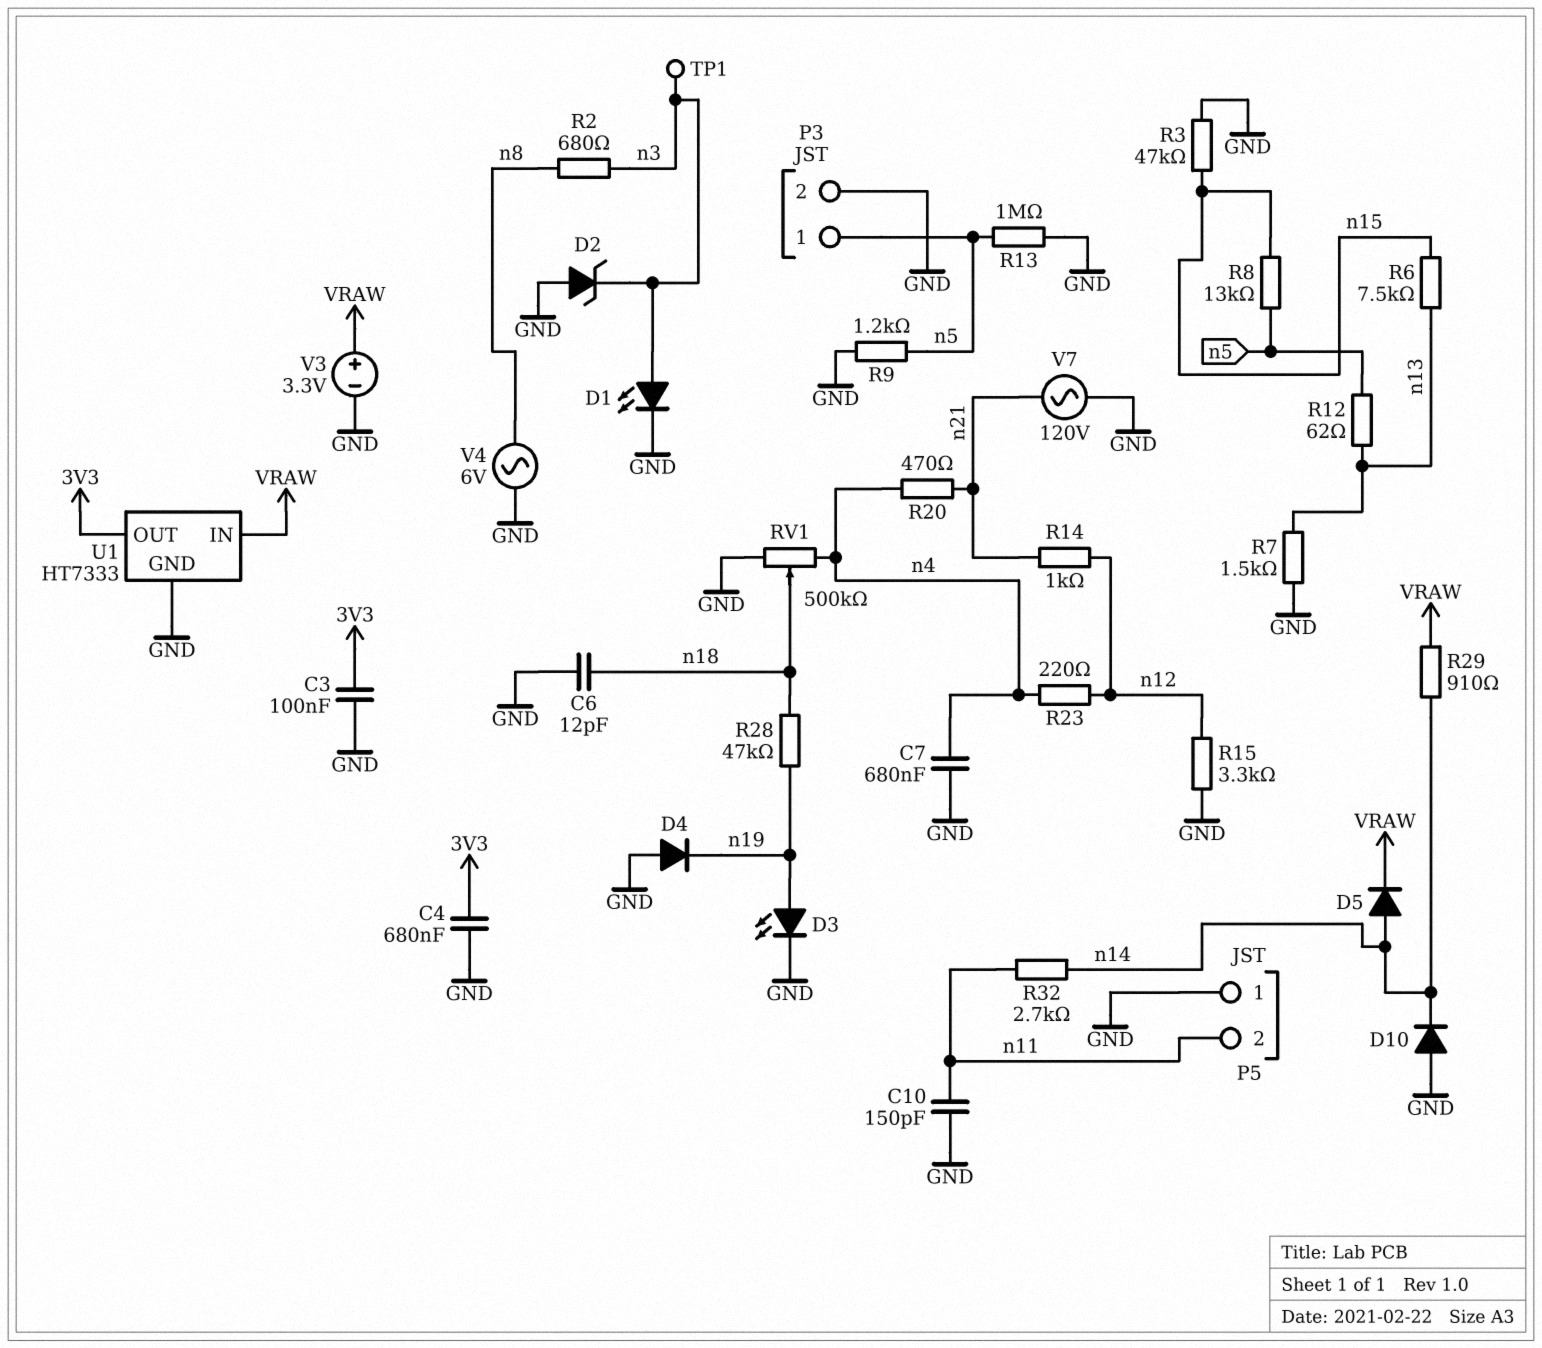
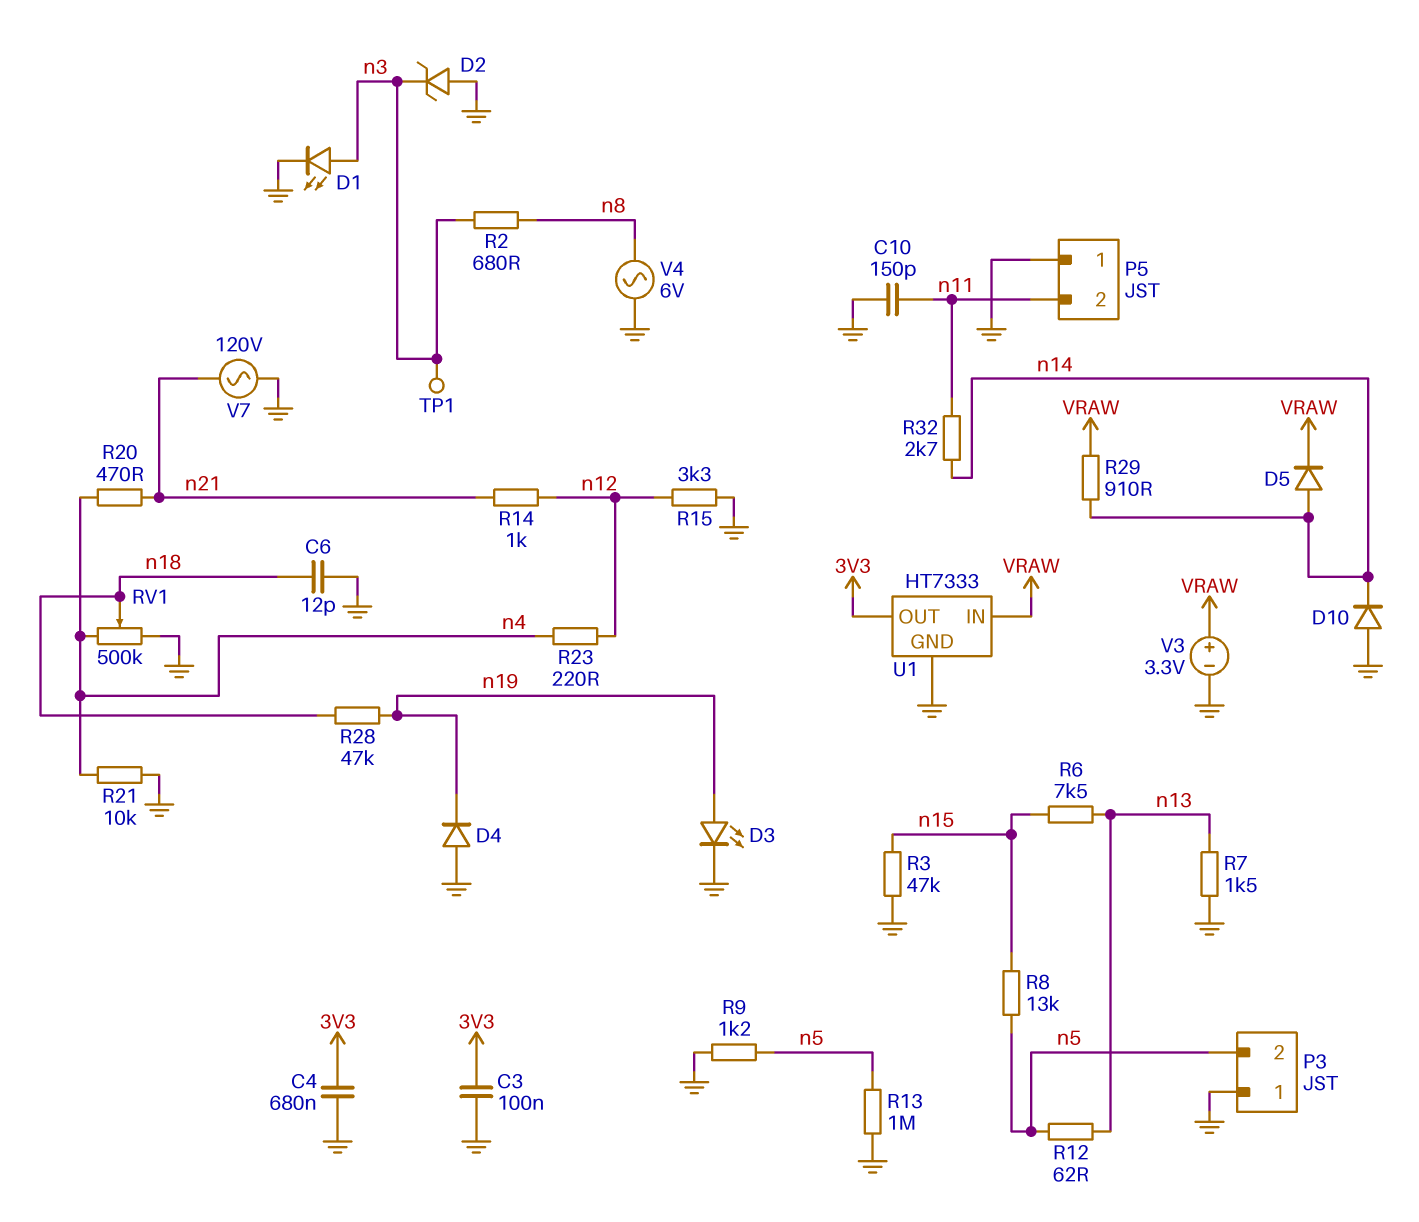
C7: 680nF (GND, n4) -> none
P3 pin 1: n5 -> GND
P3 pin 2: GND -> n5
R21: none -> 10k (GND, n4)

